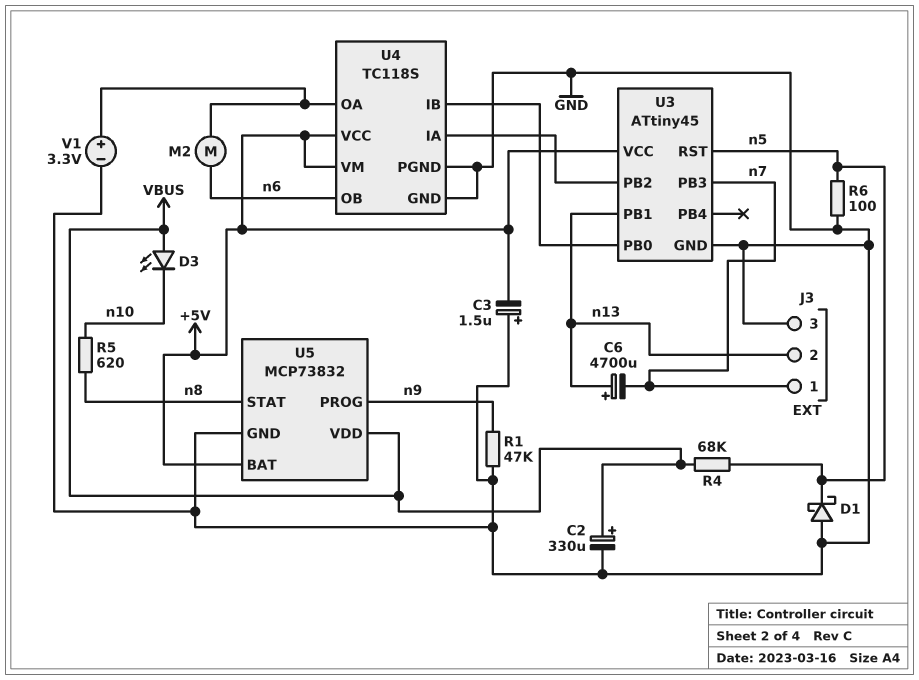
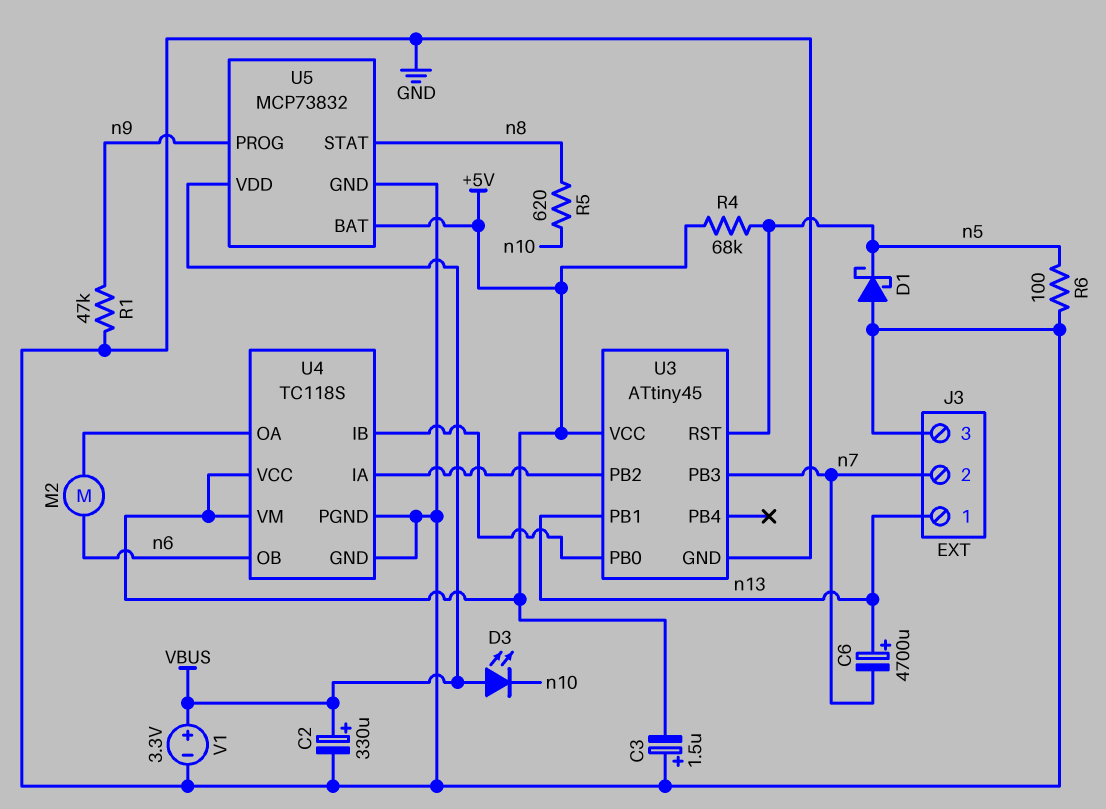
J3 pin 1: n7 -> n13
J3 pin 2: n13 -> n7
R4: 68k (VBUS, n5) -> 68k (+5V, n5)
V1: 3.3V (plus U4/OA, minus GND) -> 3.3V (plus VBUS, minus GND)

